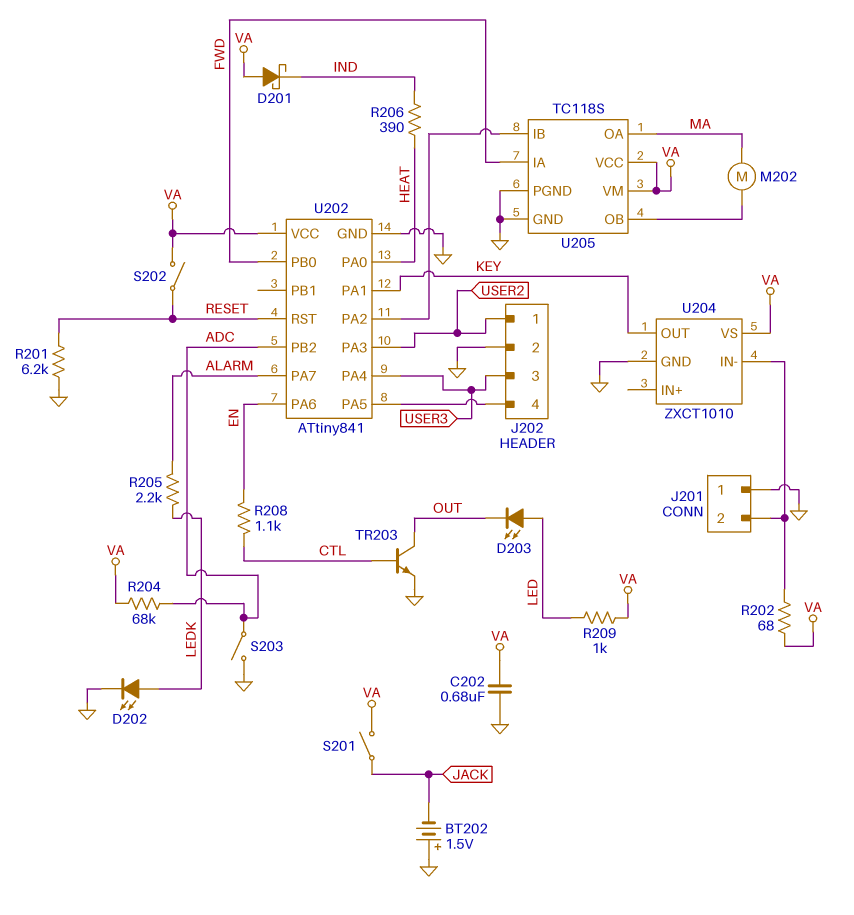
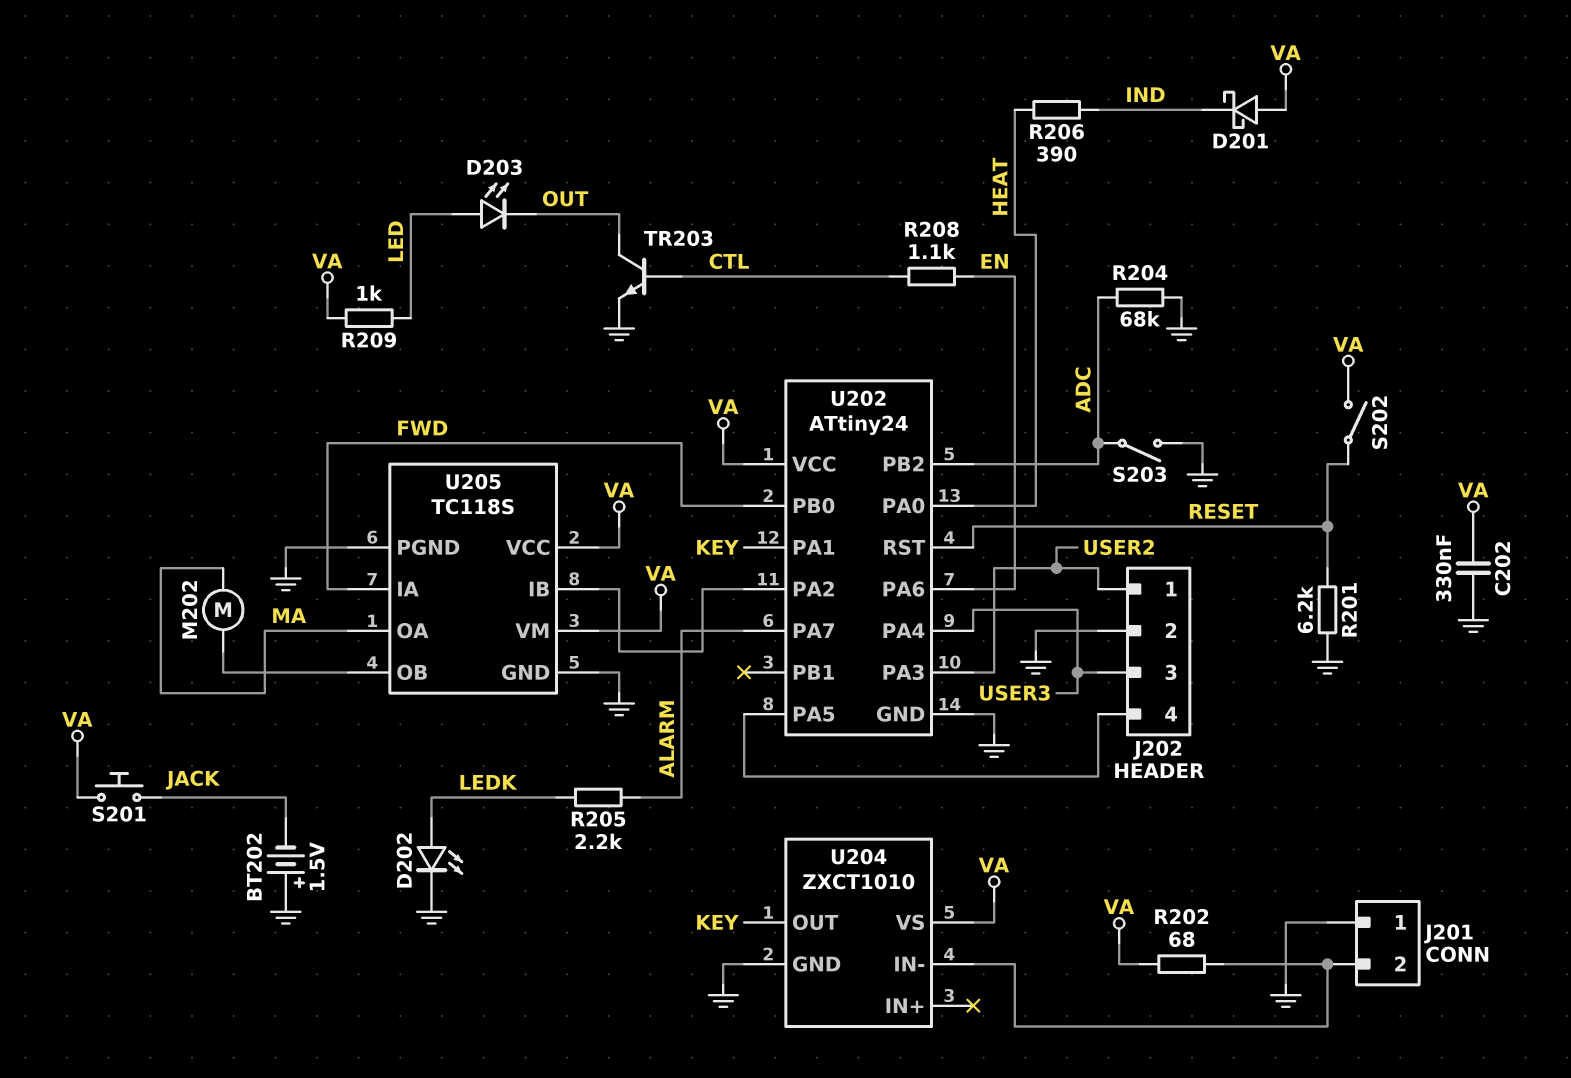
C202: 680nF (GND, VA) -> 330nF (GND, VA)
R204: 68k (ADC, VA) -> 68k (ADC, GND)
S201: switch (JACK, VA) -> button (JACK, VA)
U202: ATtiny841 -> ATtiny24

